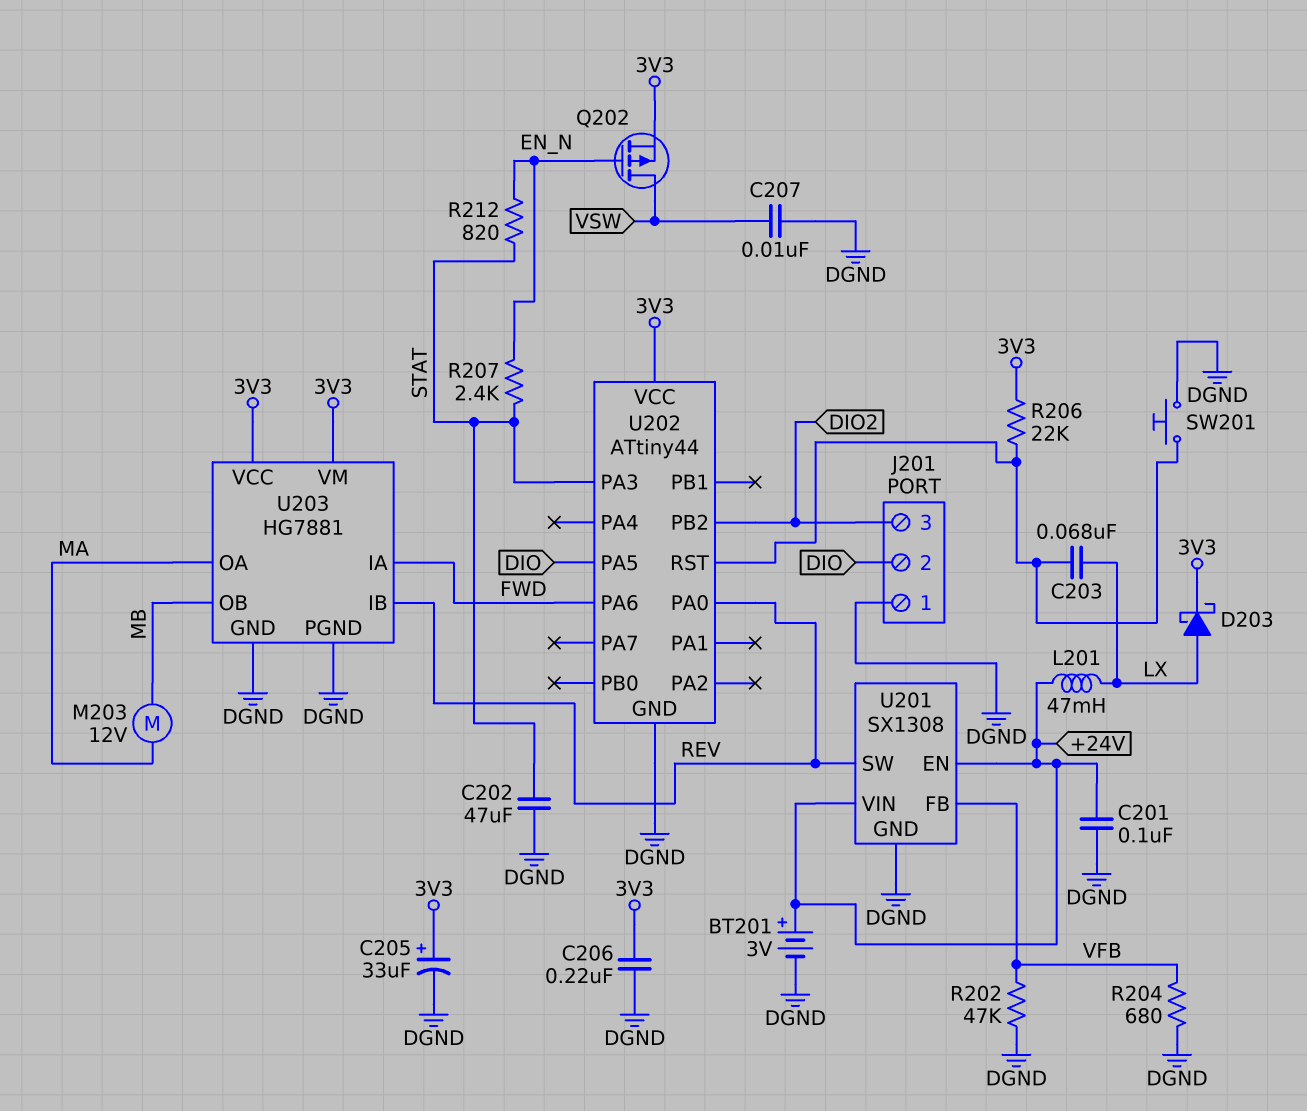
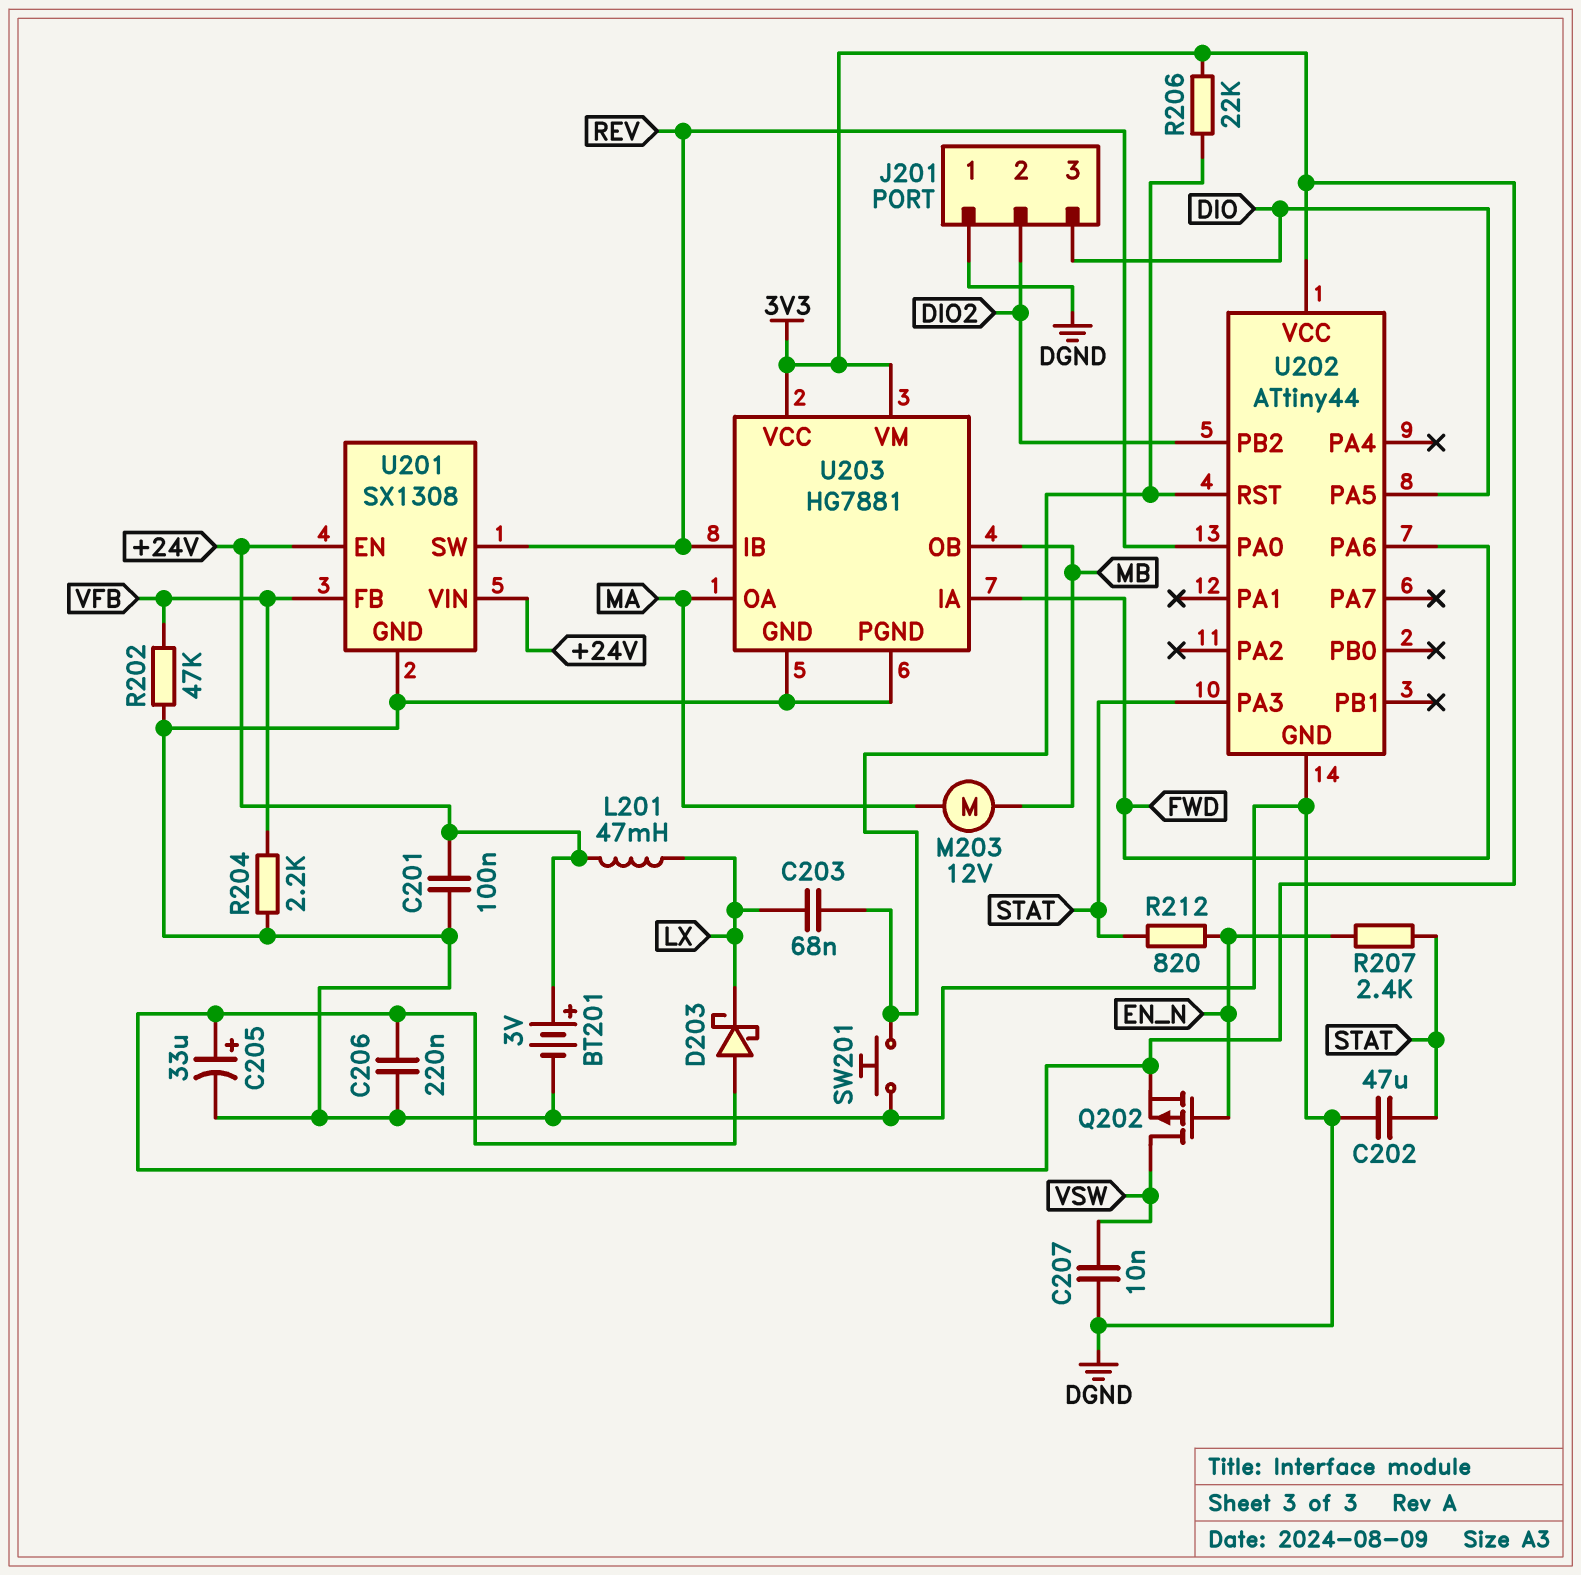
D203: schottky (A LX, K 3V3) -> schottky (A 3V3, K LX)
J201 pin 2: DIO -> DIO2
J201 pin 3: DIO2 -> DIO
R204: 680 (DGND, VFB) -> 2.2k (DGND, VFB)

